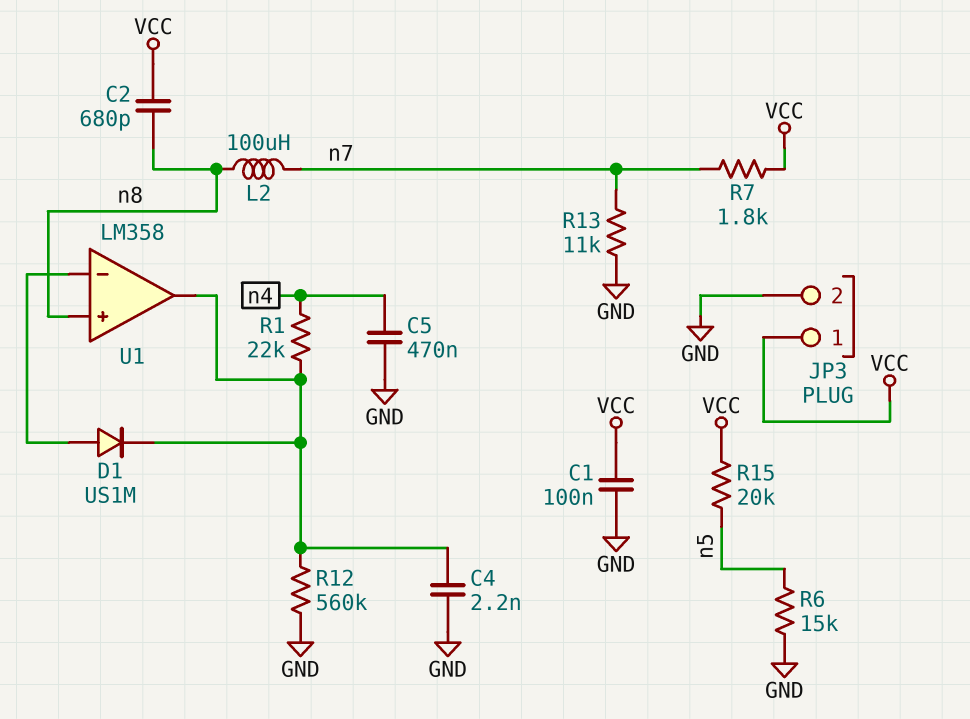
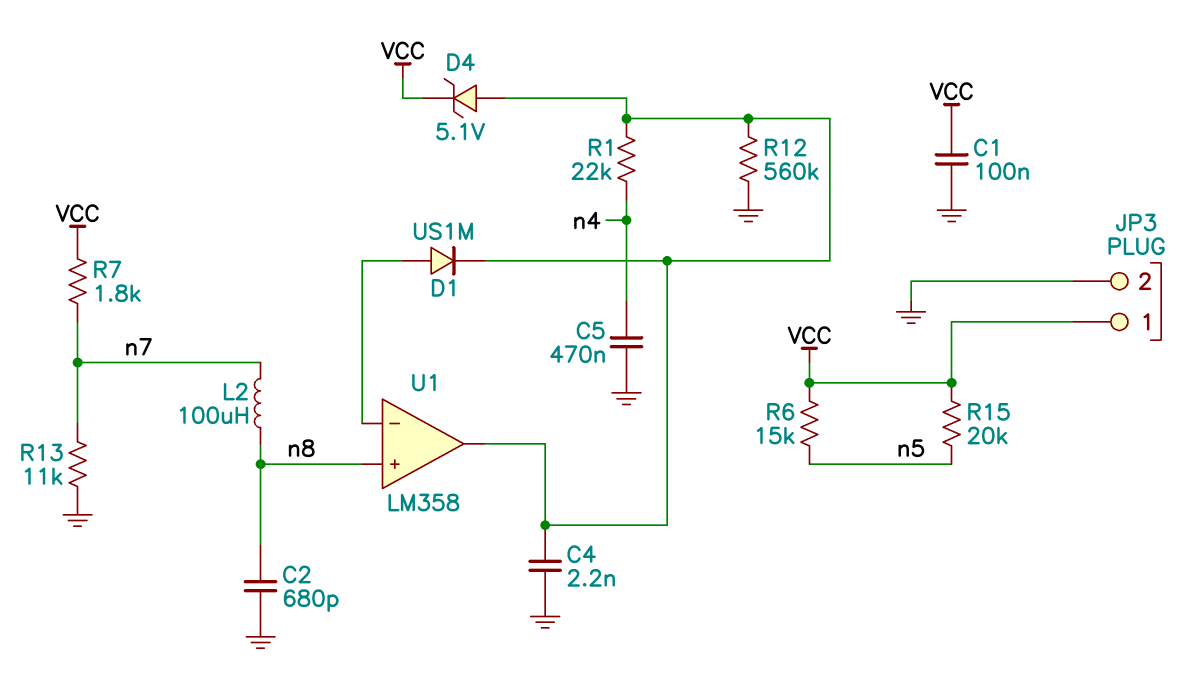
C2: 680pF (VCC, n8) -> 680pF (GND, n8)
D4: none -> zener 5.1V (A U1/out, K VCC)
R6: 15k (GND, n5) -> 15k (VCC, n5)

